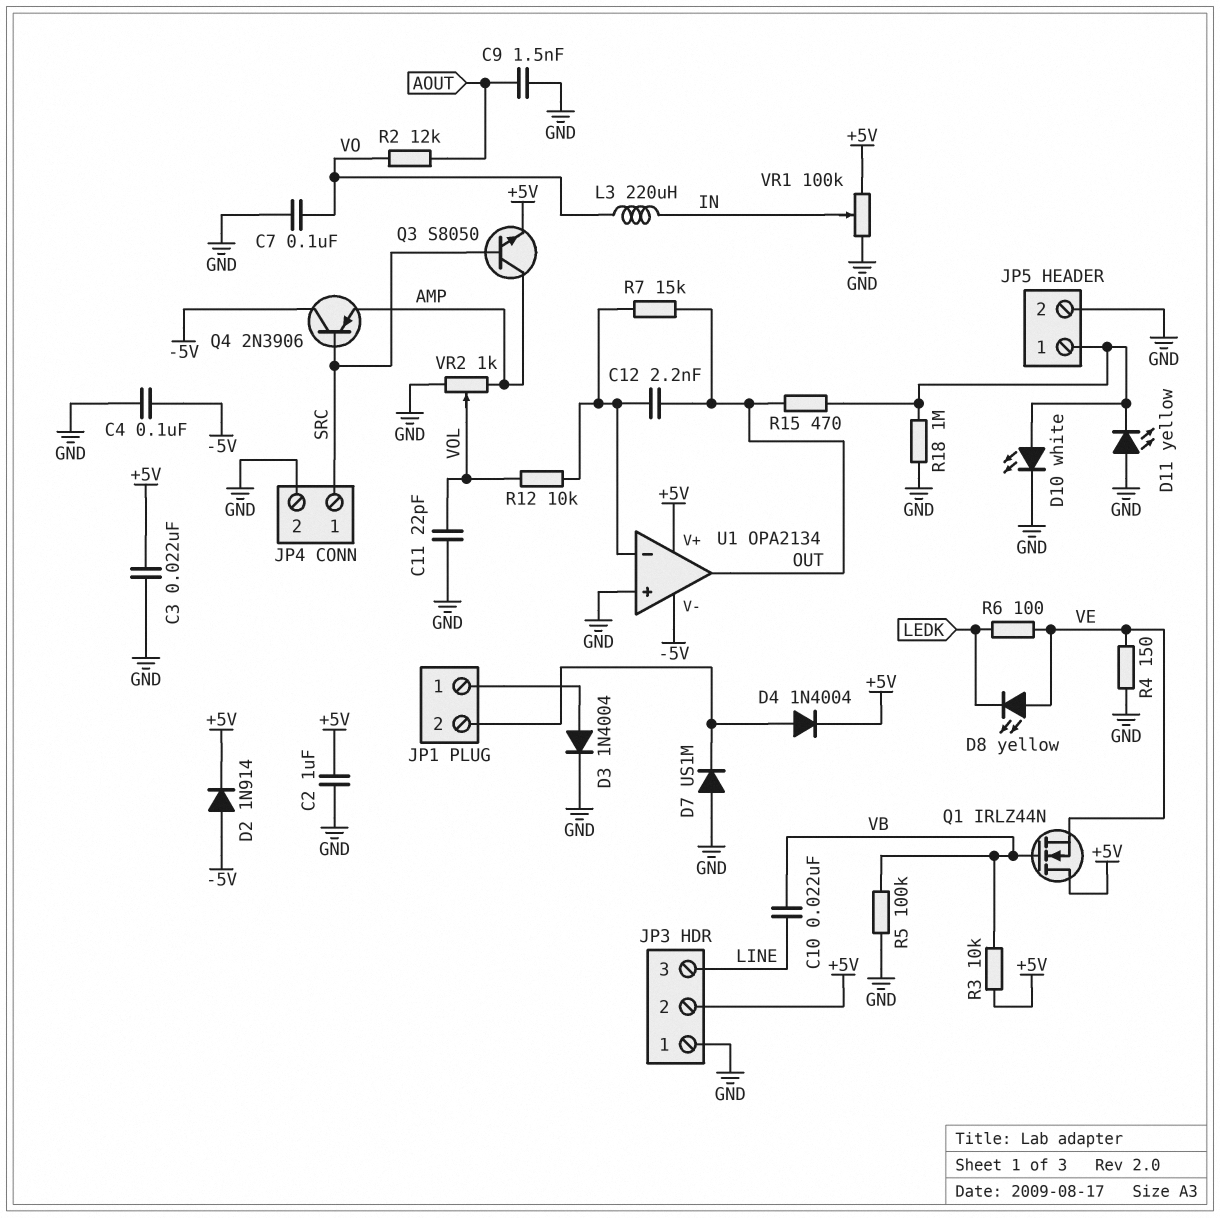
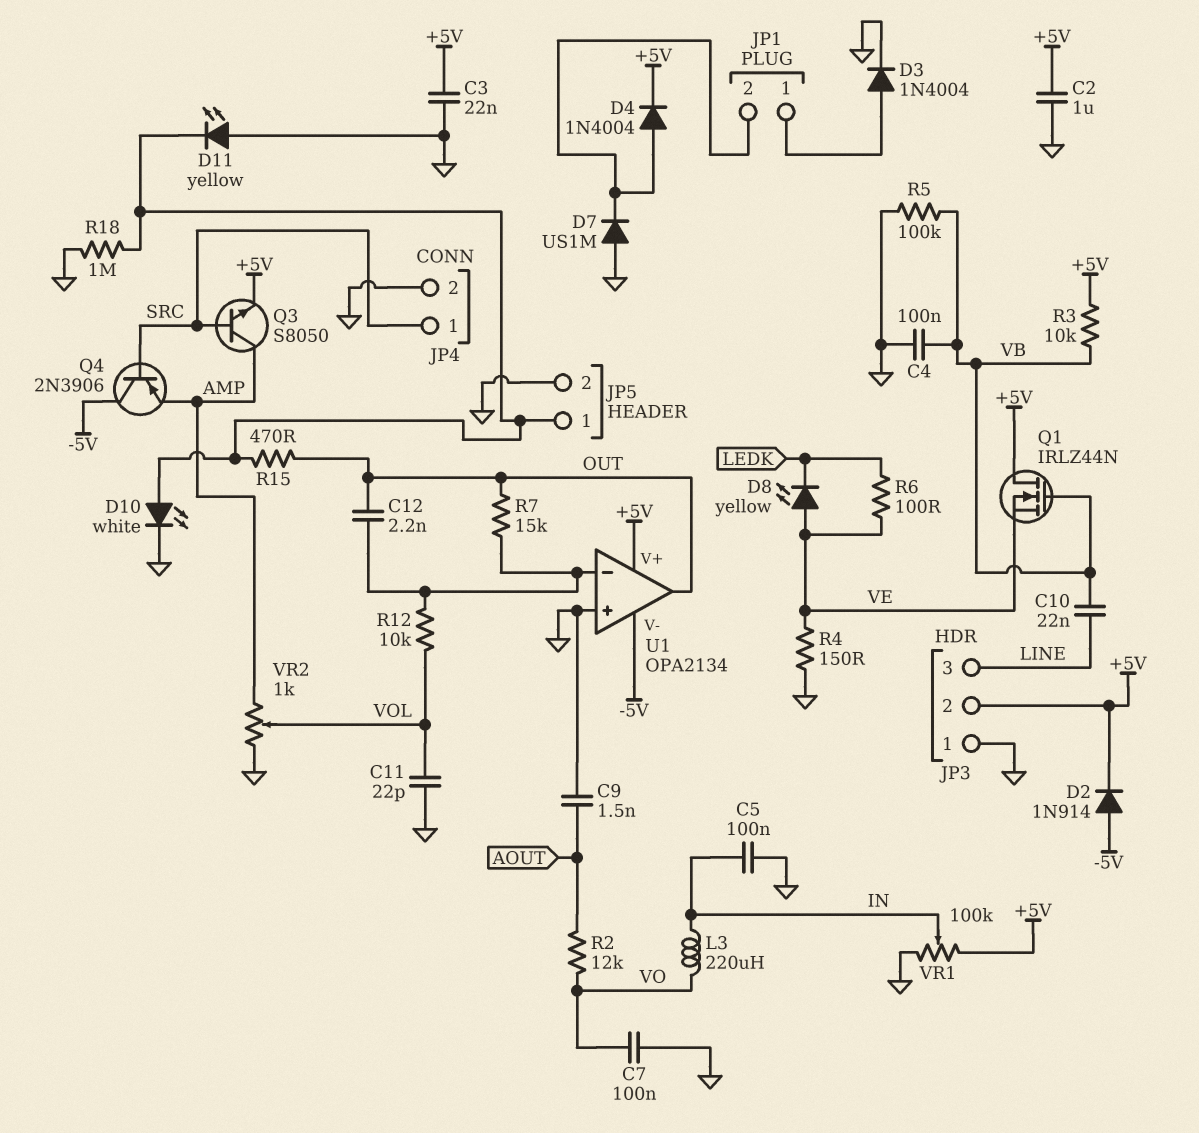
C4: 100nF (-5V, GND) -> 100nF (GND, VB)
C5: none -> 100nF (GND, IN)

